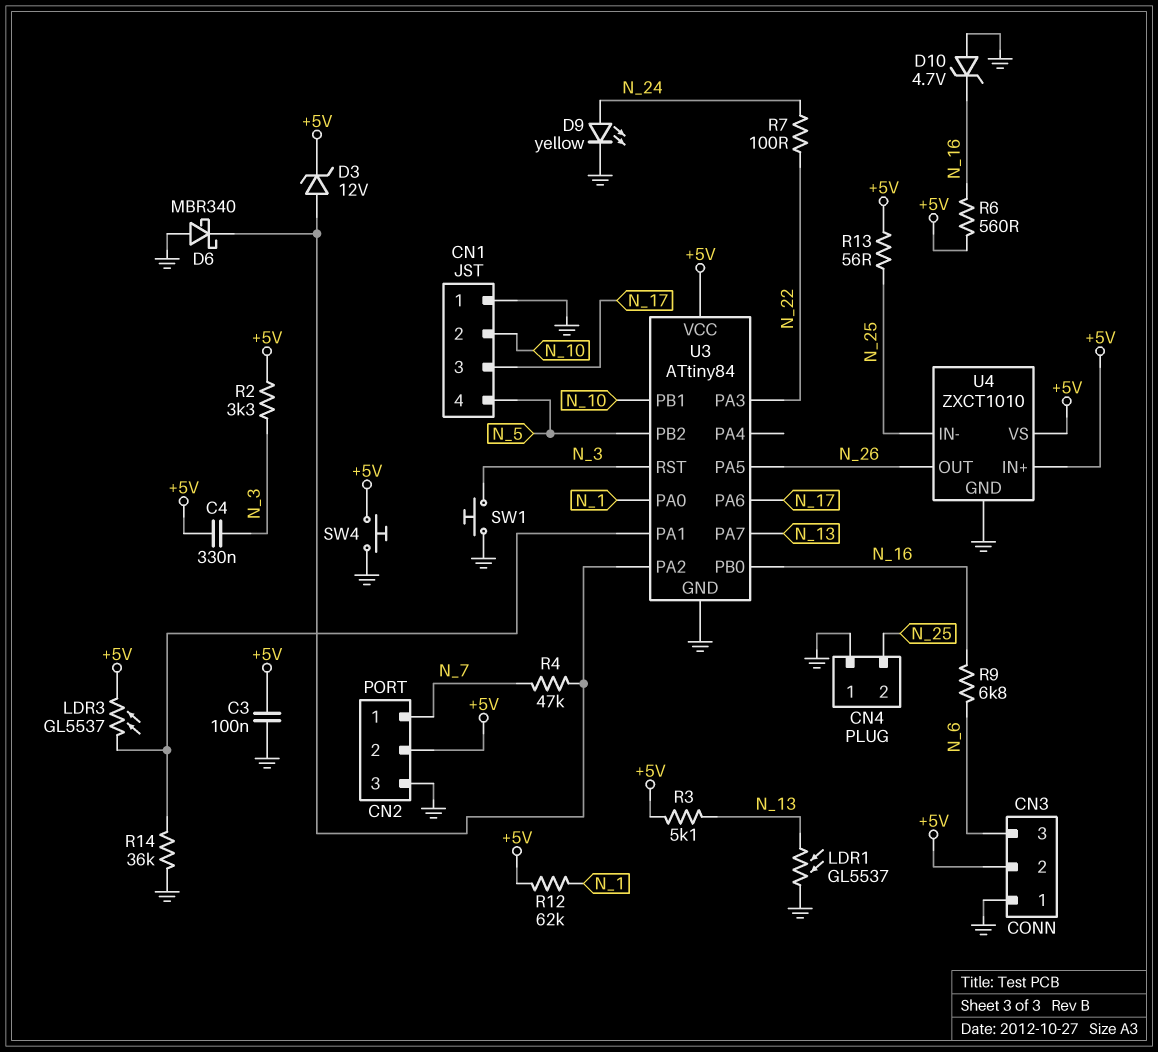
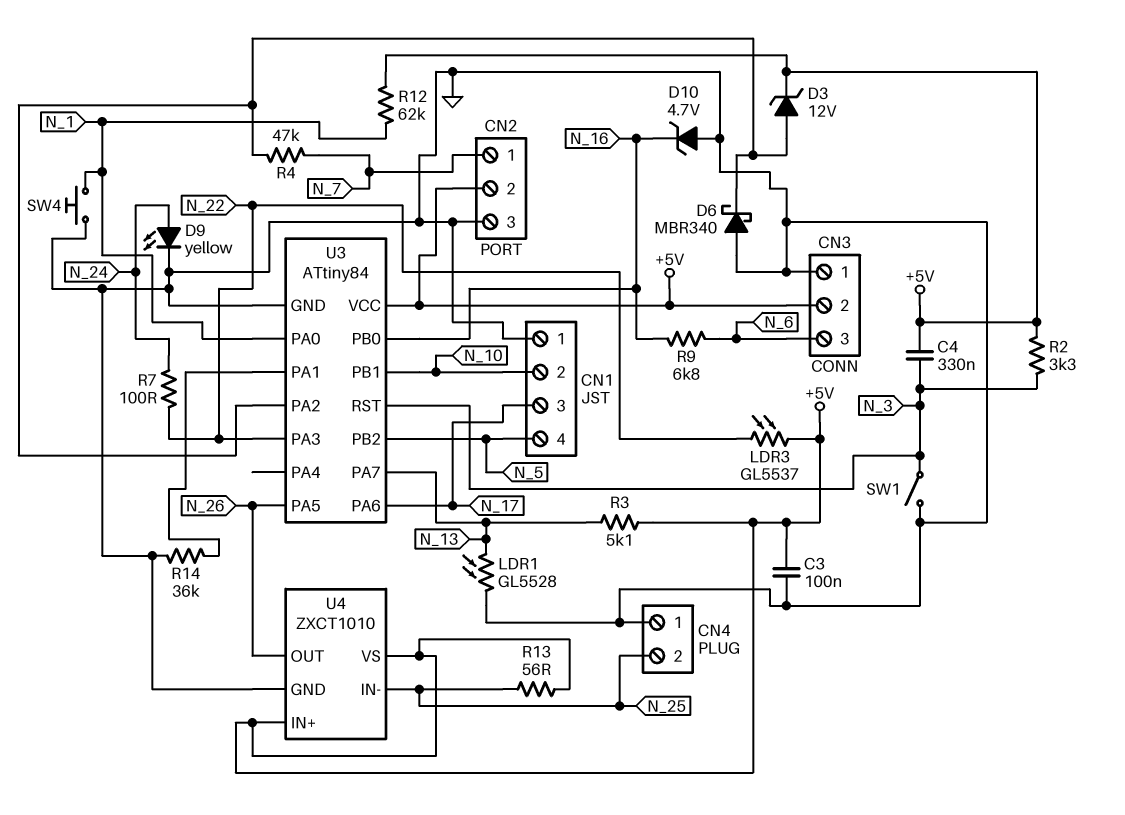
LDR1: GL5537 (GND, N_13) -> GL5528 (GND, N_13)
LDR3: GL5537 (+5V, U3/PA1) -> GL5537 (+5V, N_22)
R6: 560 (+5V, N_16) -> none
SW1: button (GND, N_3) -> switch (GND, N_3)
SW4: button (+5V, GND) -> button (GND, N_1)

